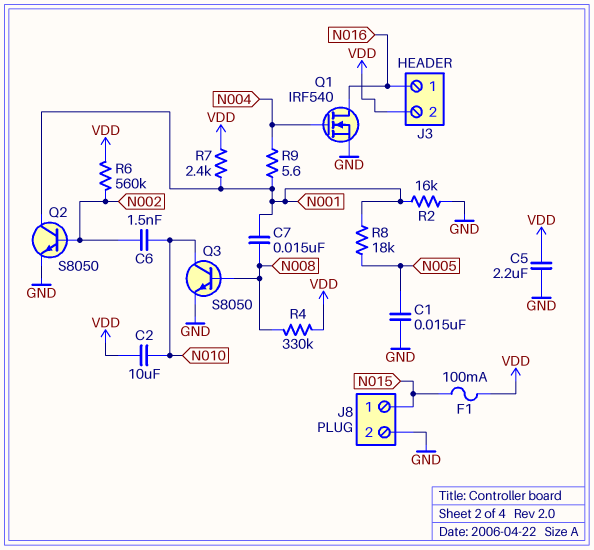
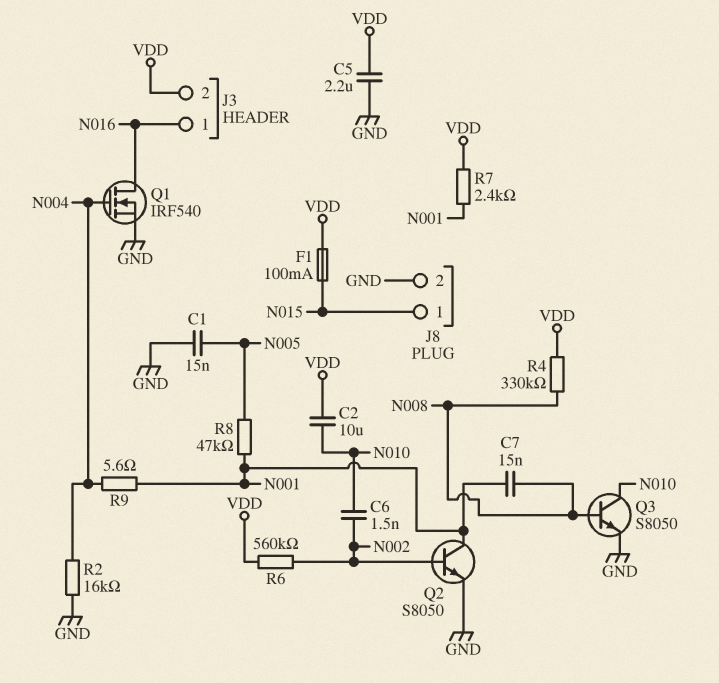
R2: 16k (GND, N001) -> 16k (GND, N004)
R8: 18k (N001, N005) -> 47k (N001, N005)

